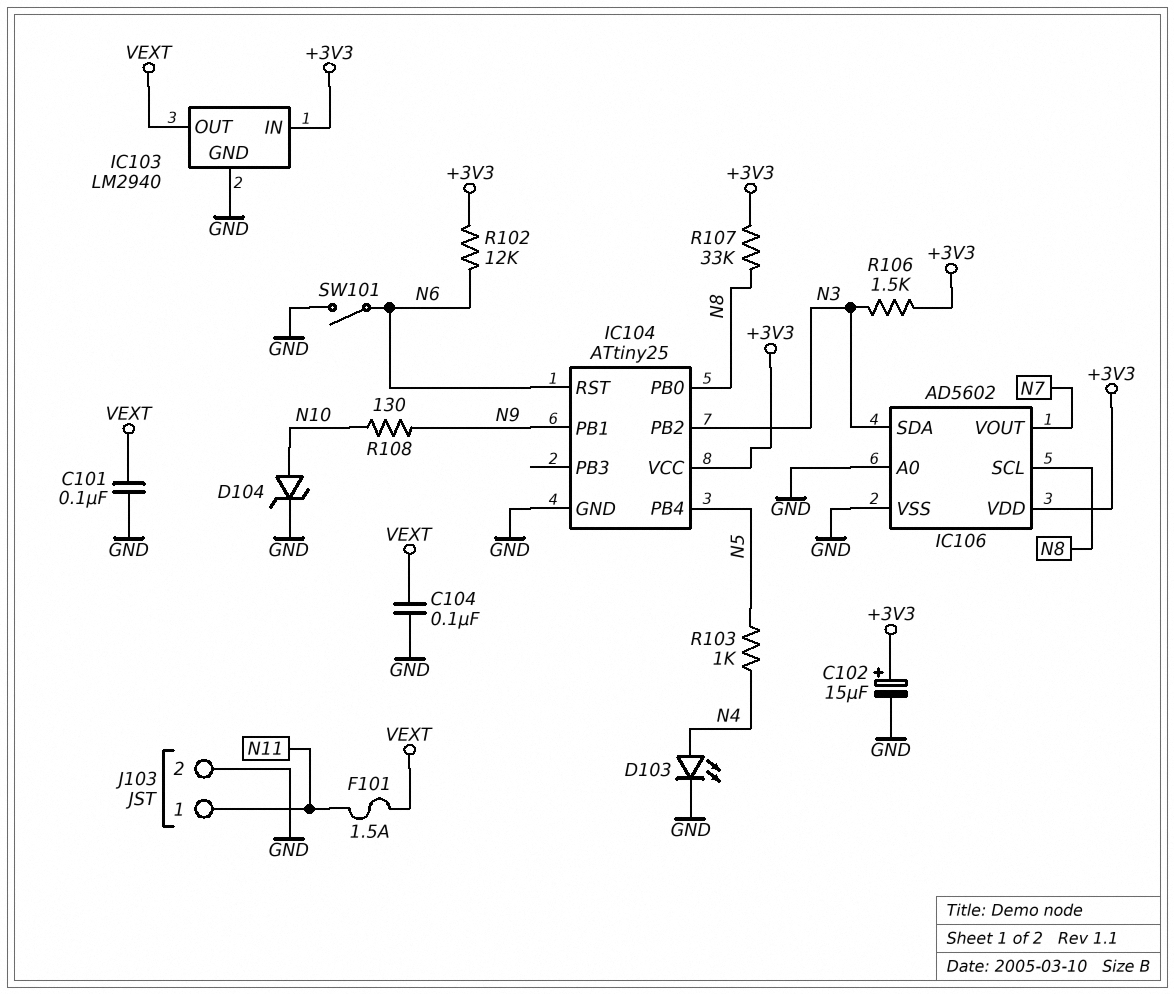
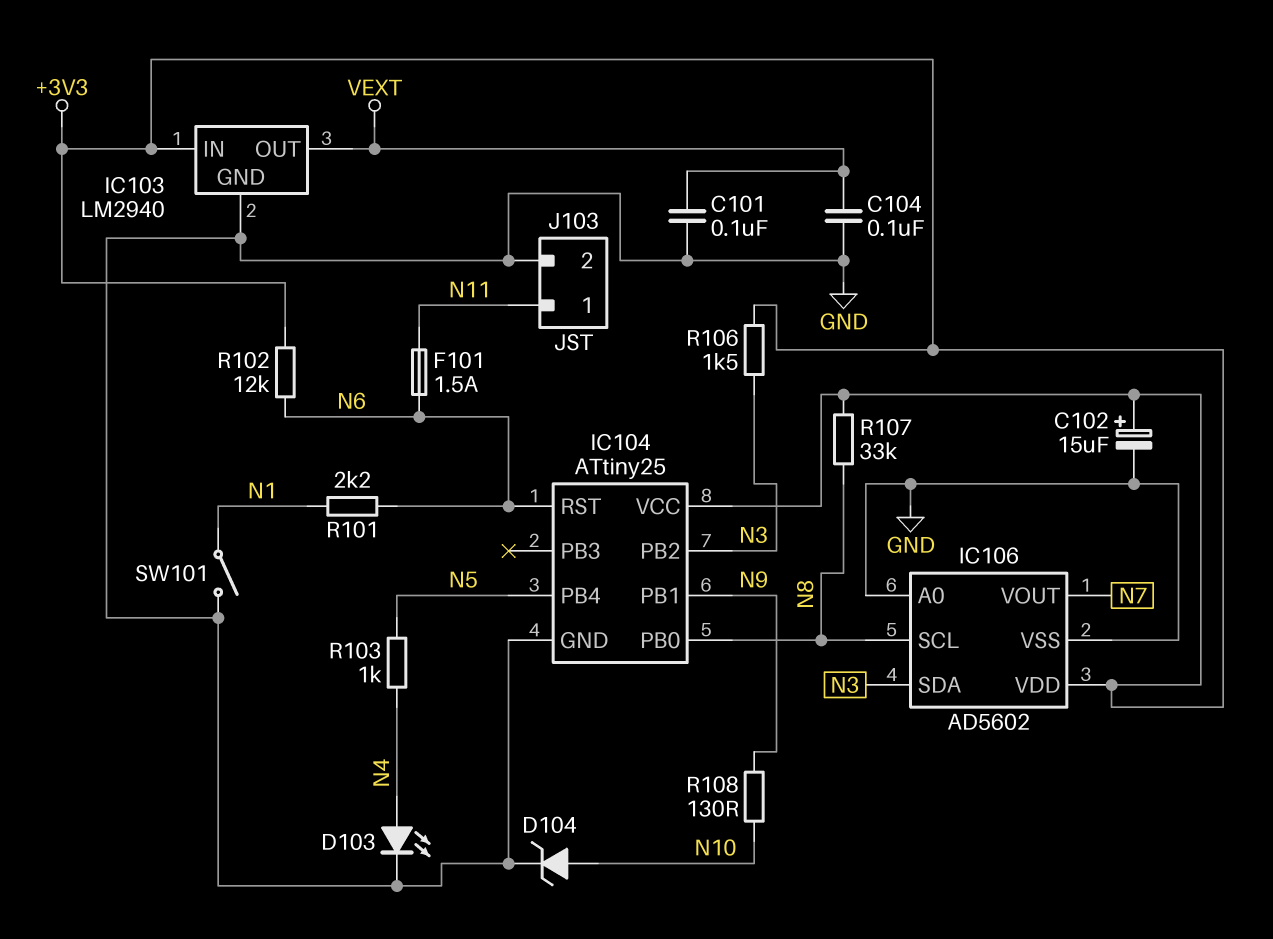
F101: 1.5A (N11, VEXT) -> 1.5A (N6, N11)
R101: none -> 2.2k (N1, N6)
SW101: switch (GND, N6) -> switch (GND, N1)

